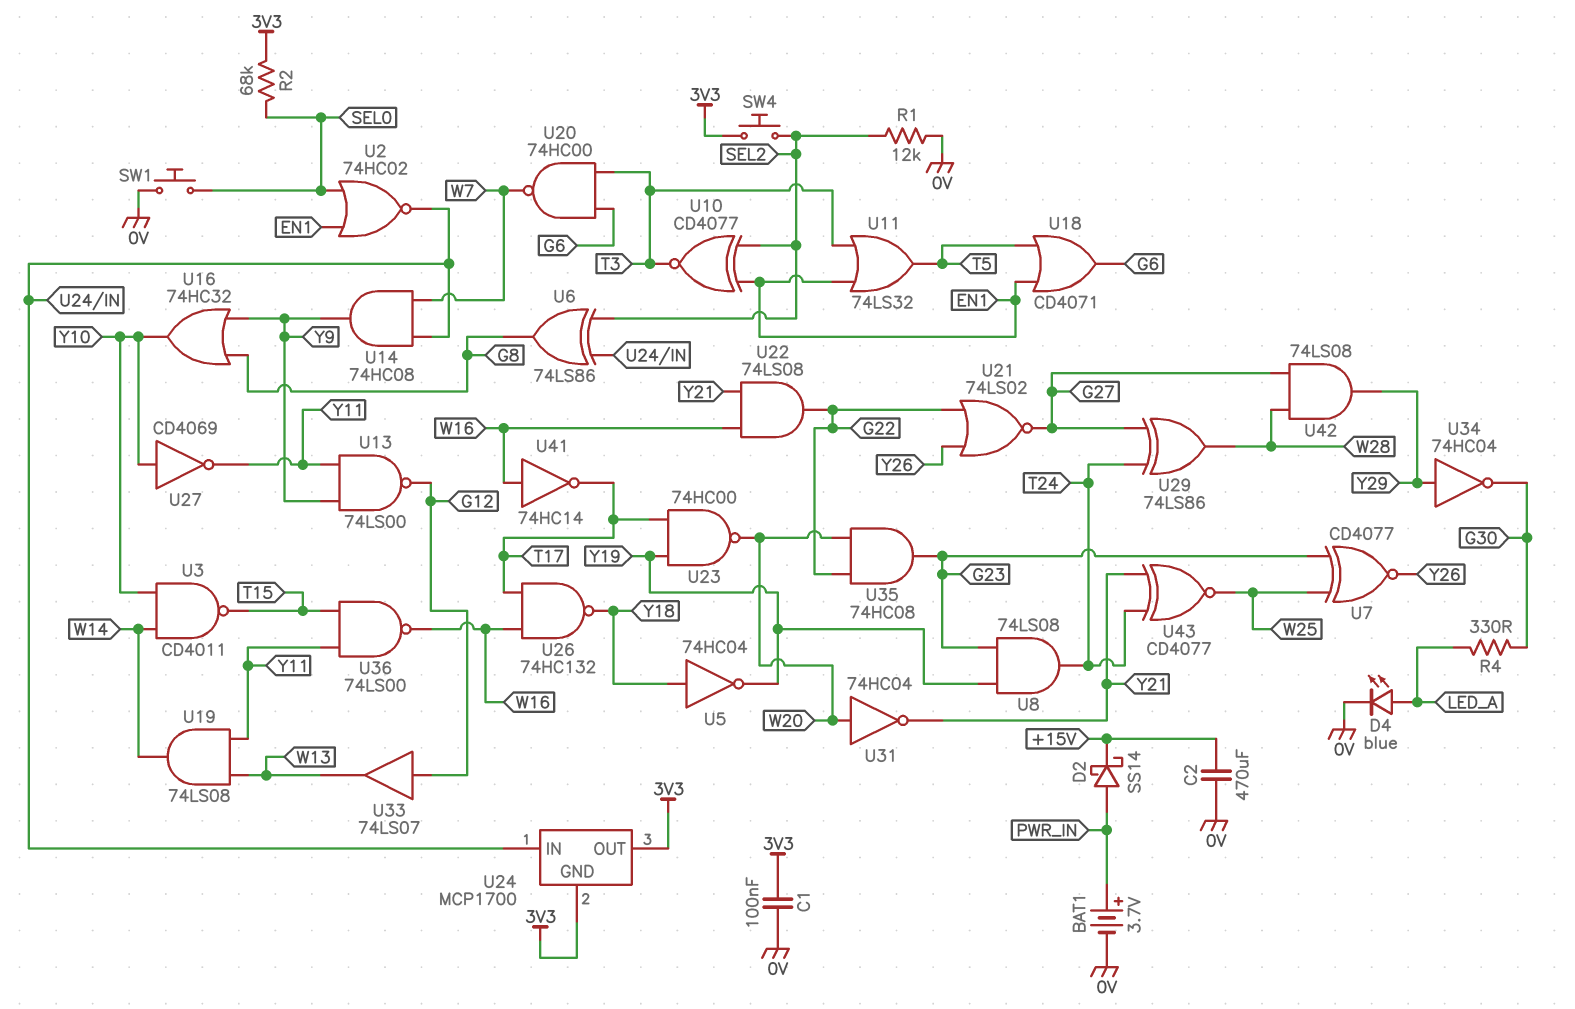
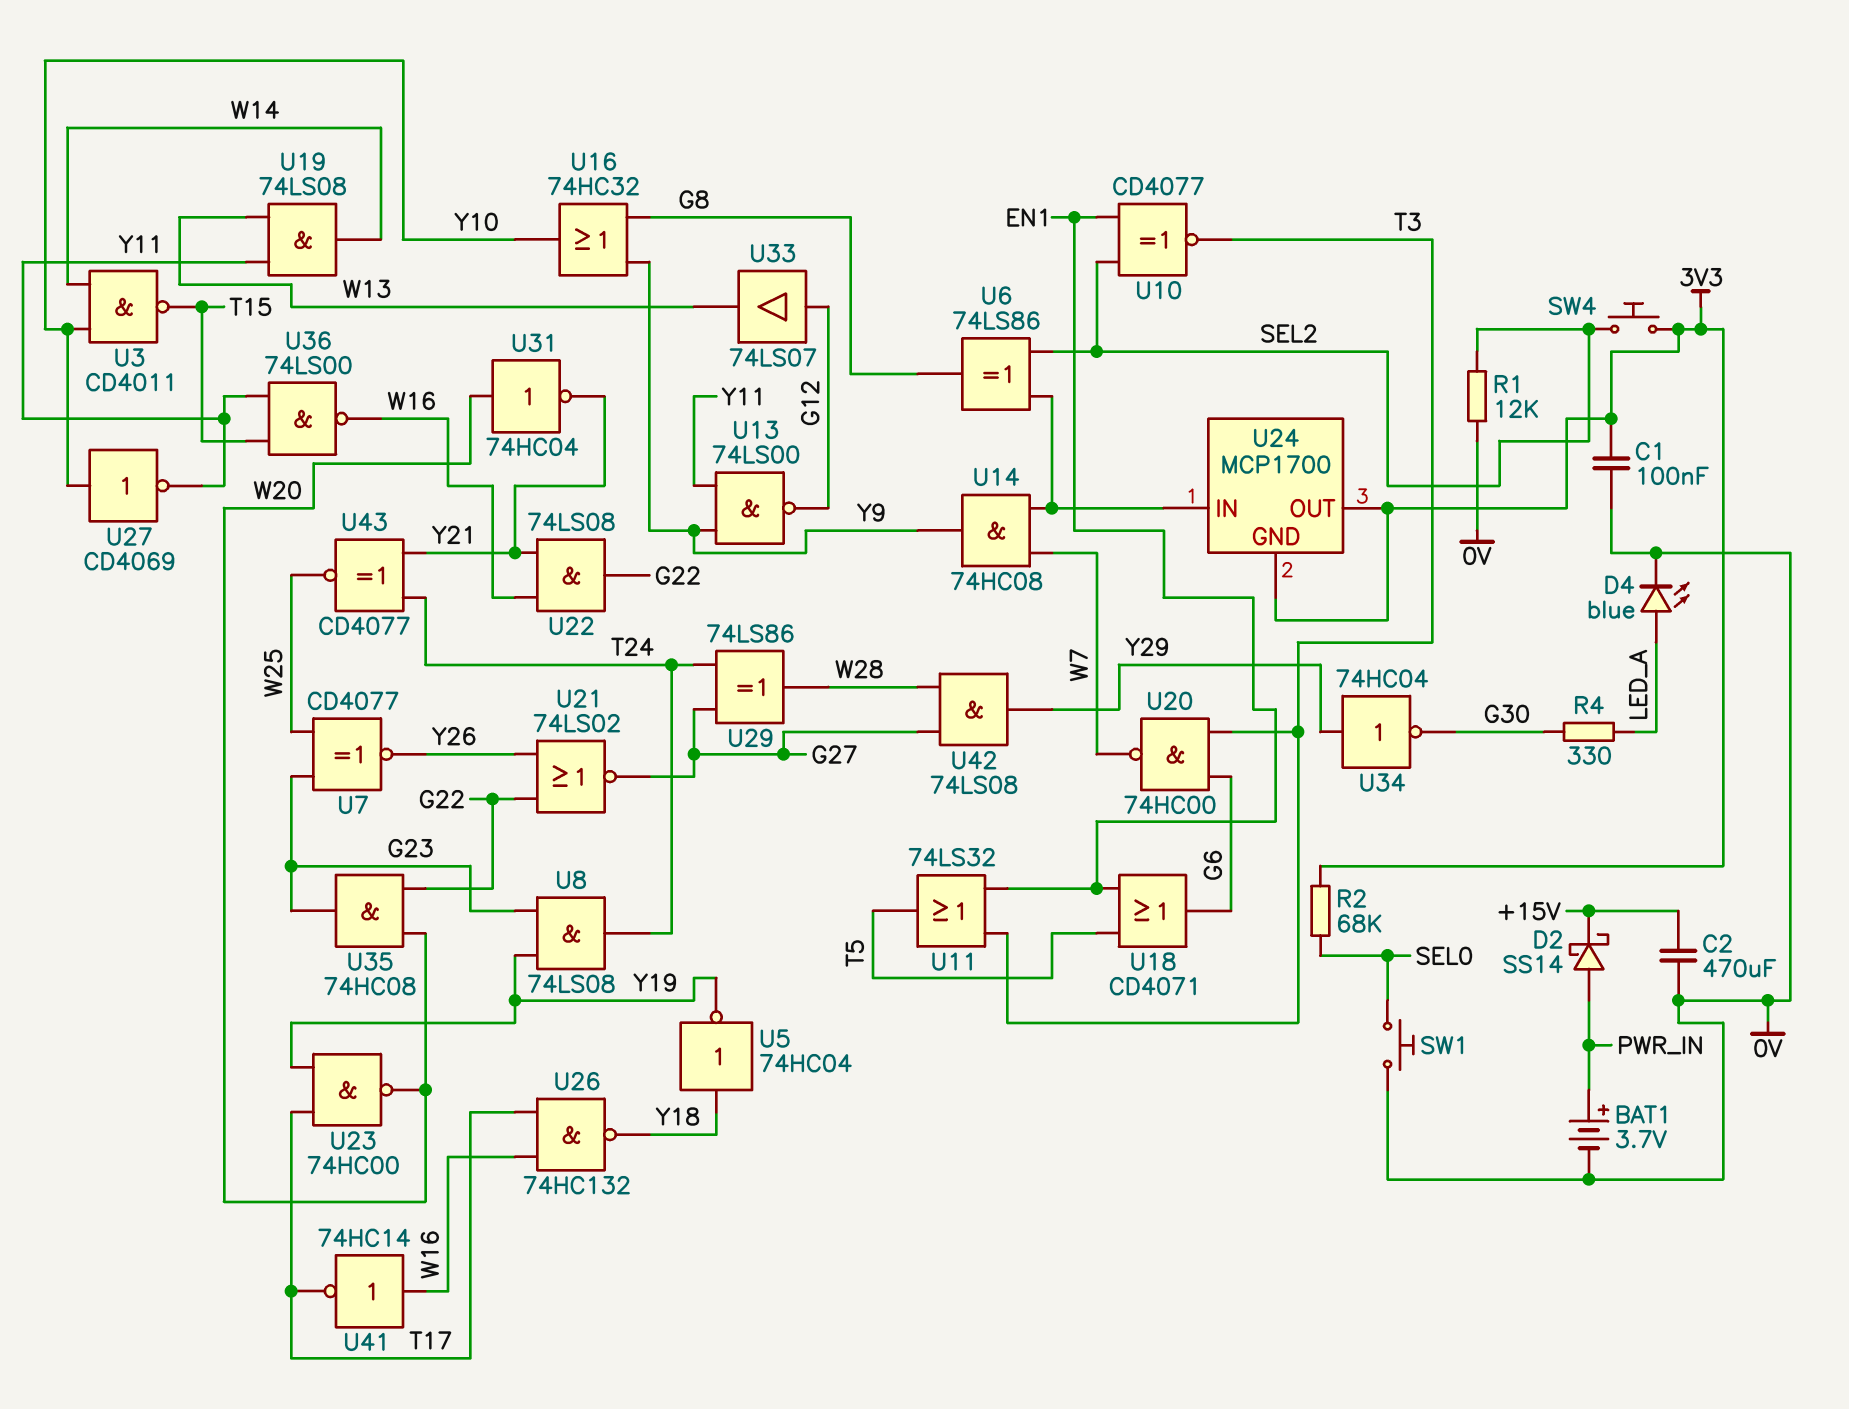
U2: NOR 74HC02 (in EN1, in SEL0, out U24/IN) -> none

